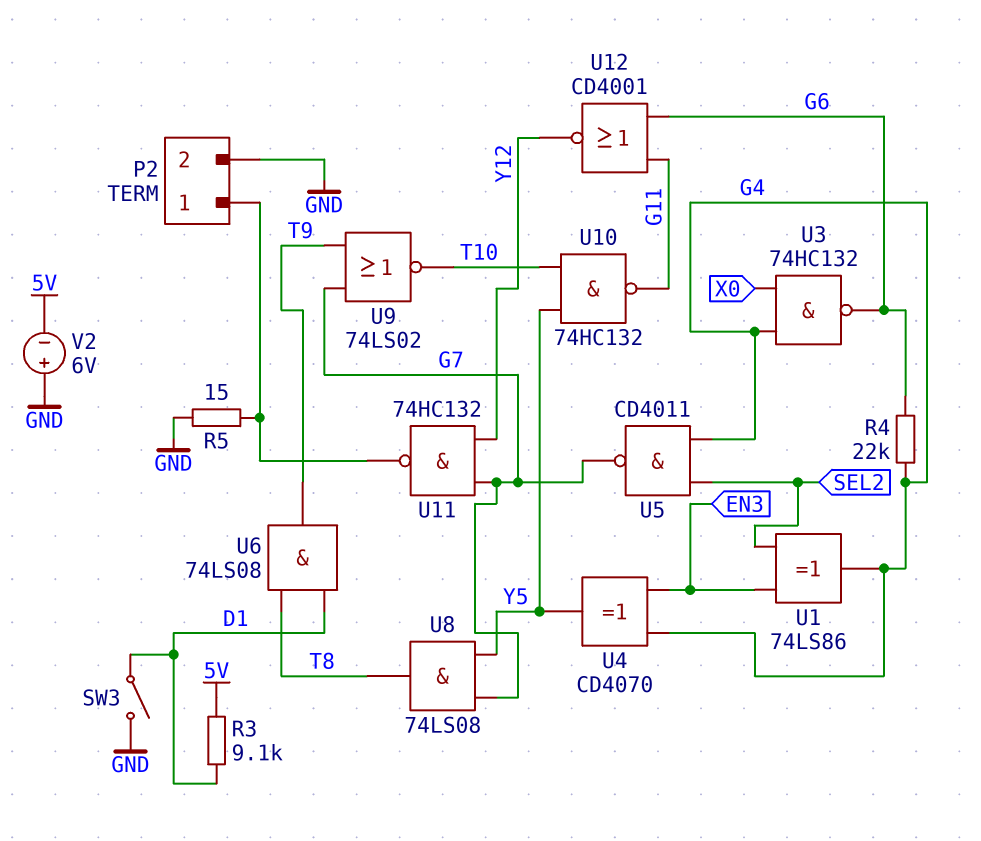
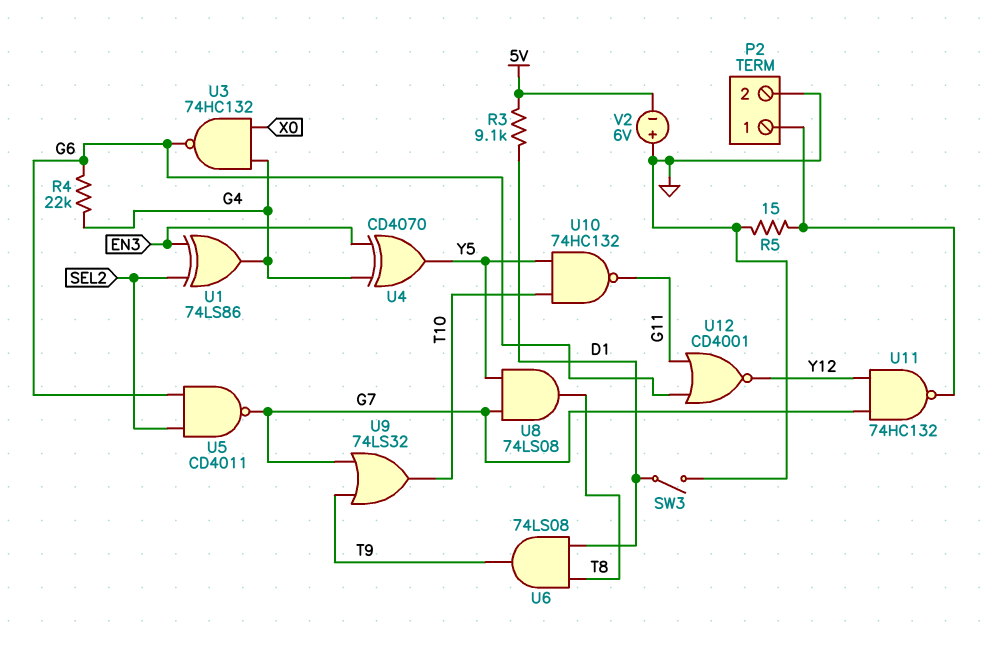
U5: NAND CD4011 (in G4, in SEL2, out G7) -> NAND CD4011 (in G6, in SEL2, out G7)
U9: NOR 74LS02 (in G7, in T9, out T10) -> OR 74LS32 (in G7, in T9, out T10)

